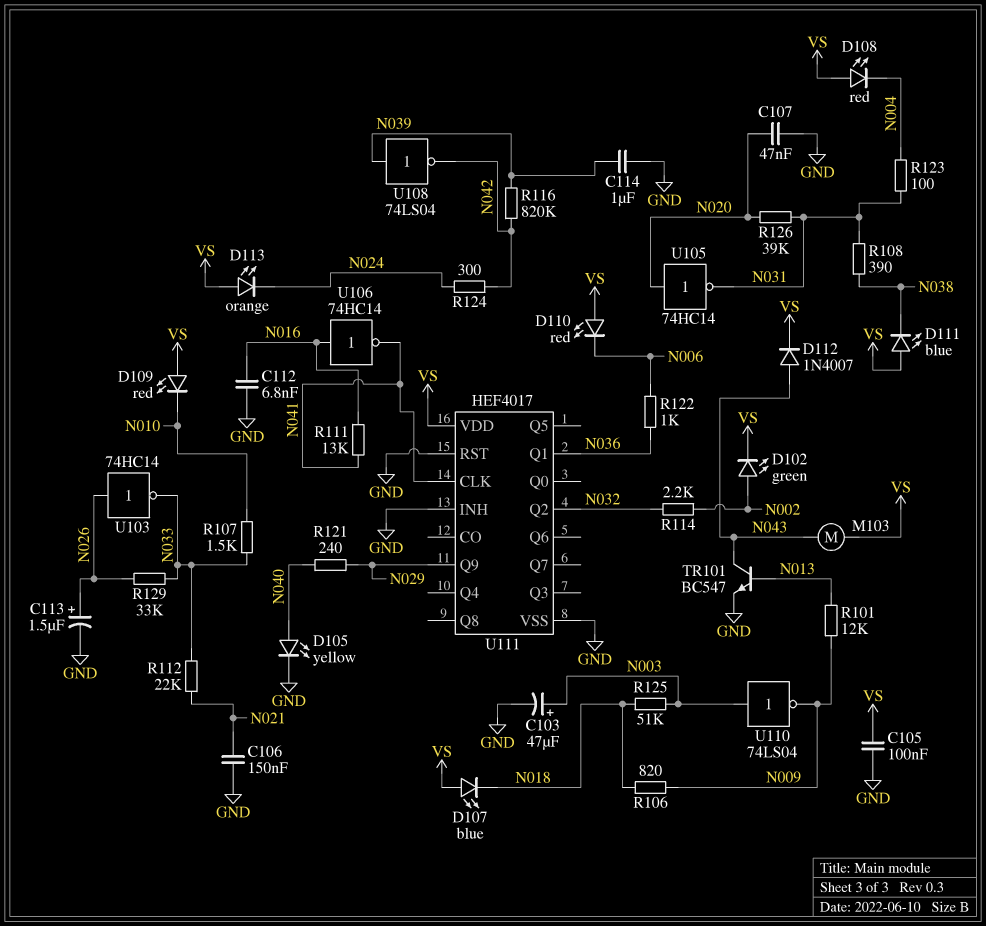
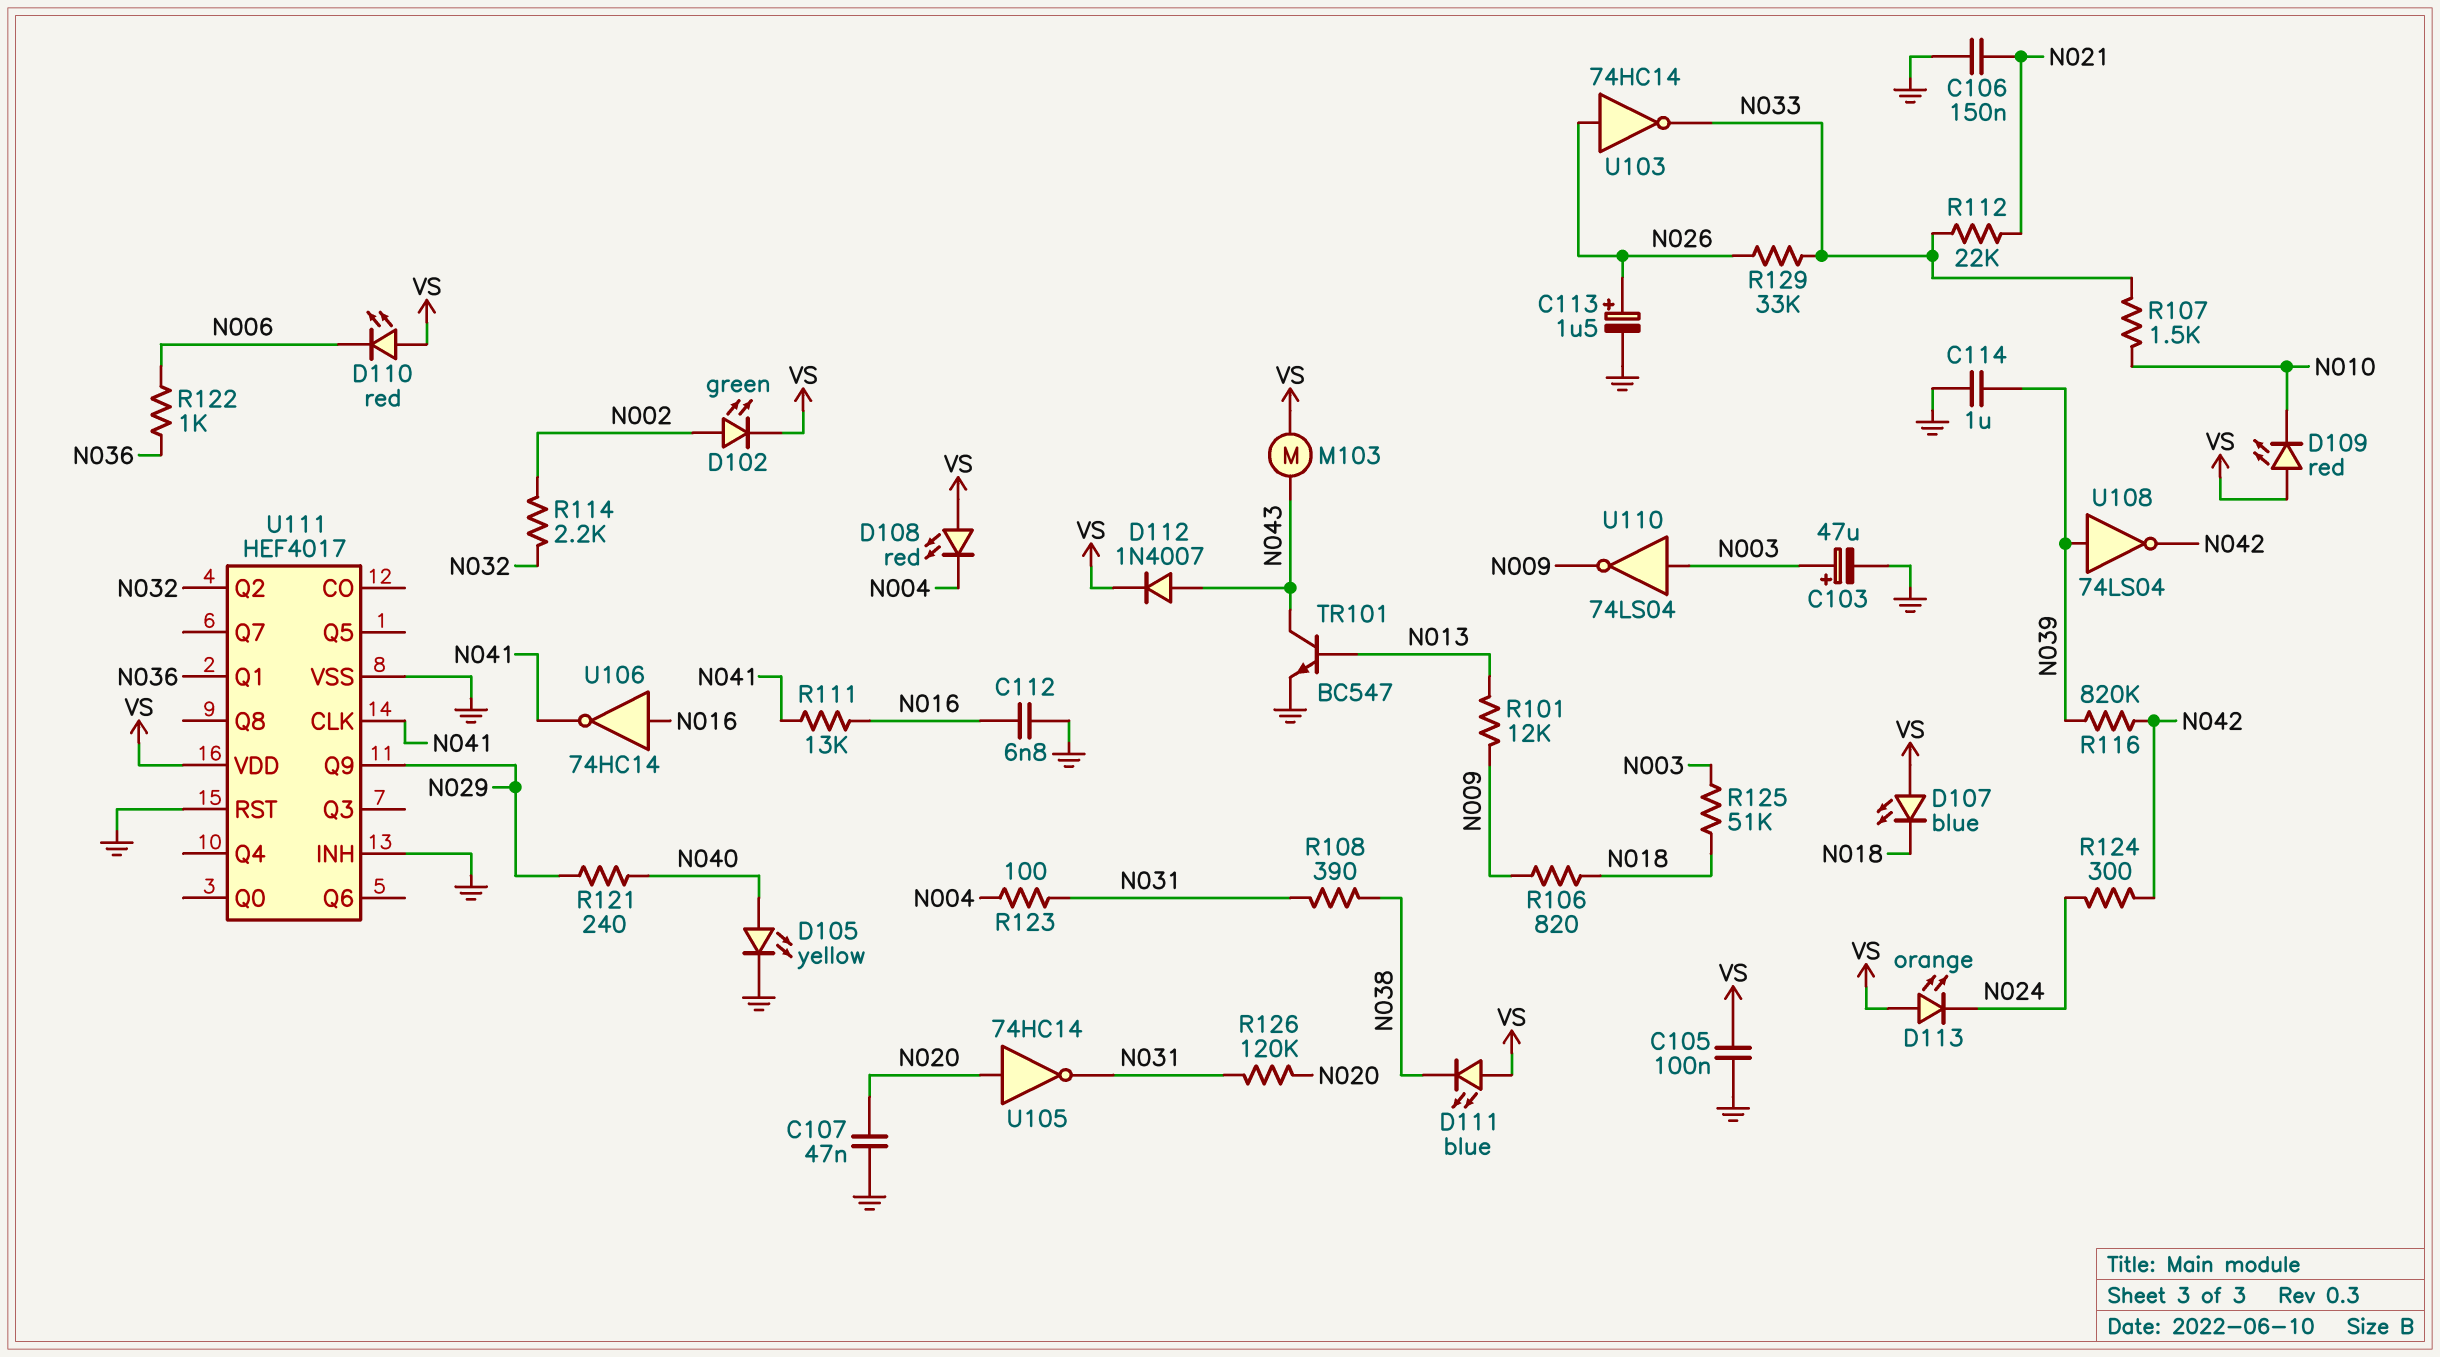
R126: 39k (N020, N031) -> 120k (N020, N031)

